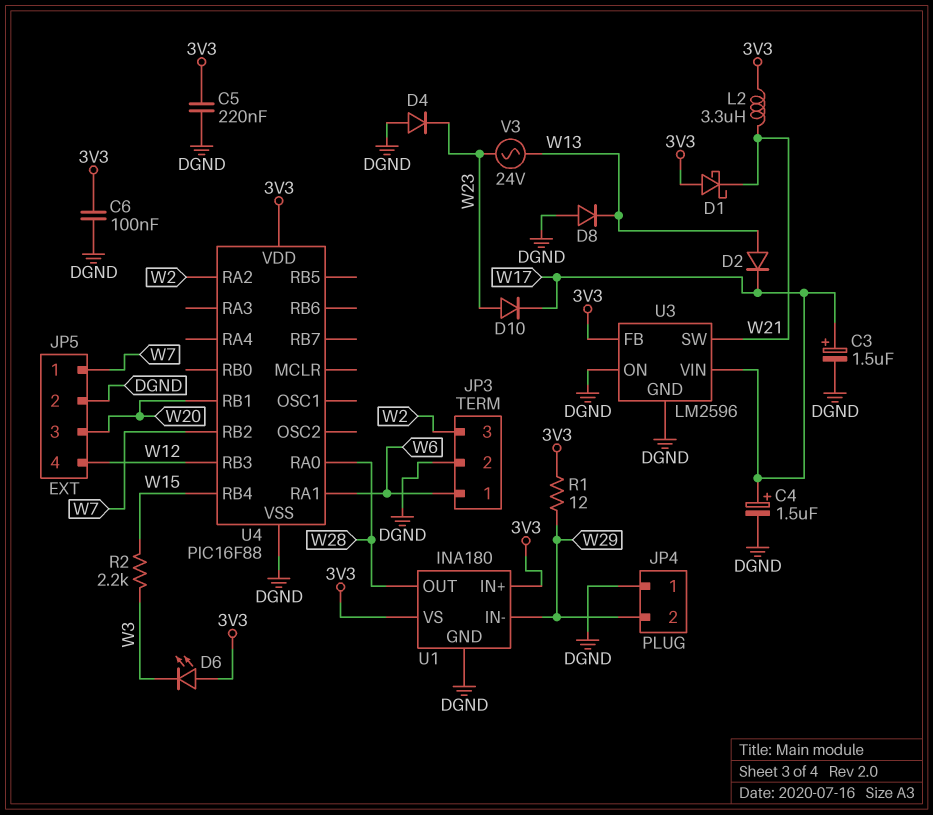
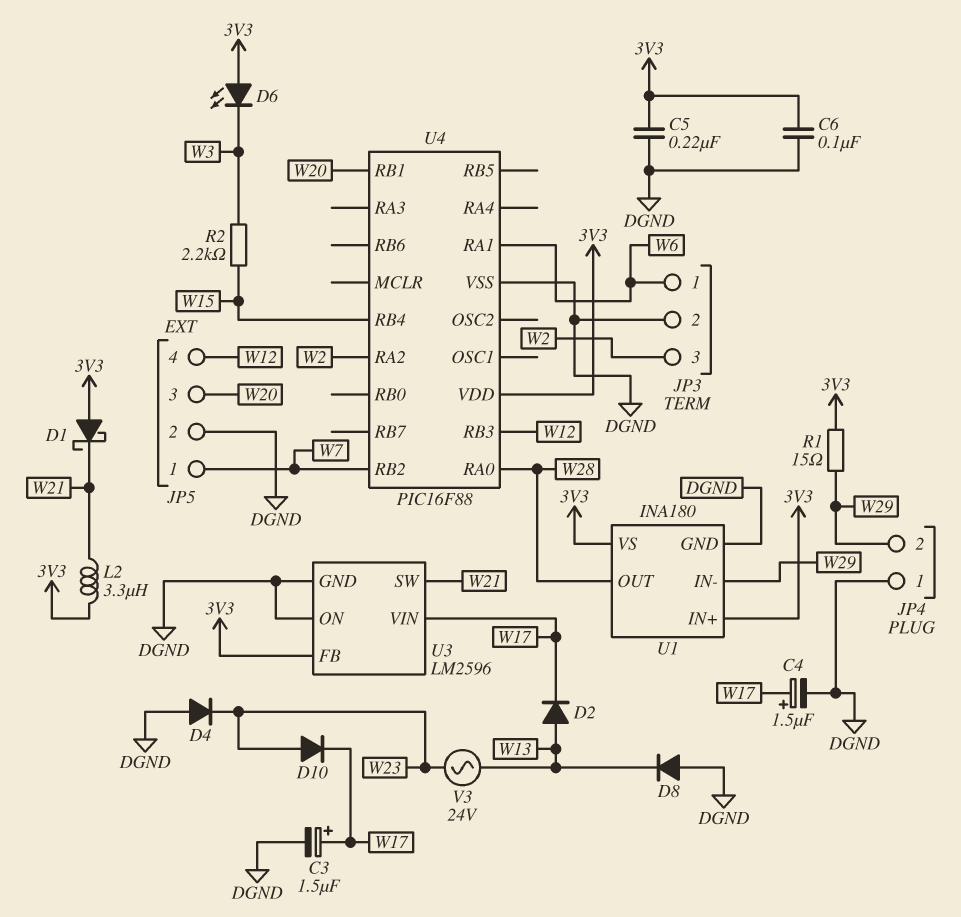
R1: 12 (3V3, W29) -> 15 (3V3, W29)

